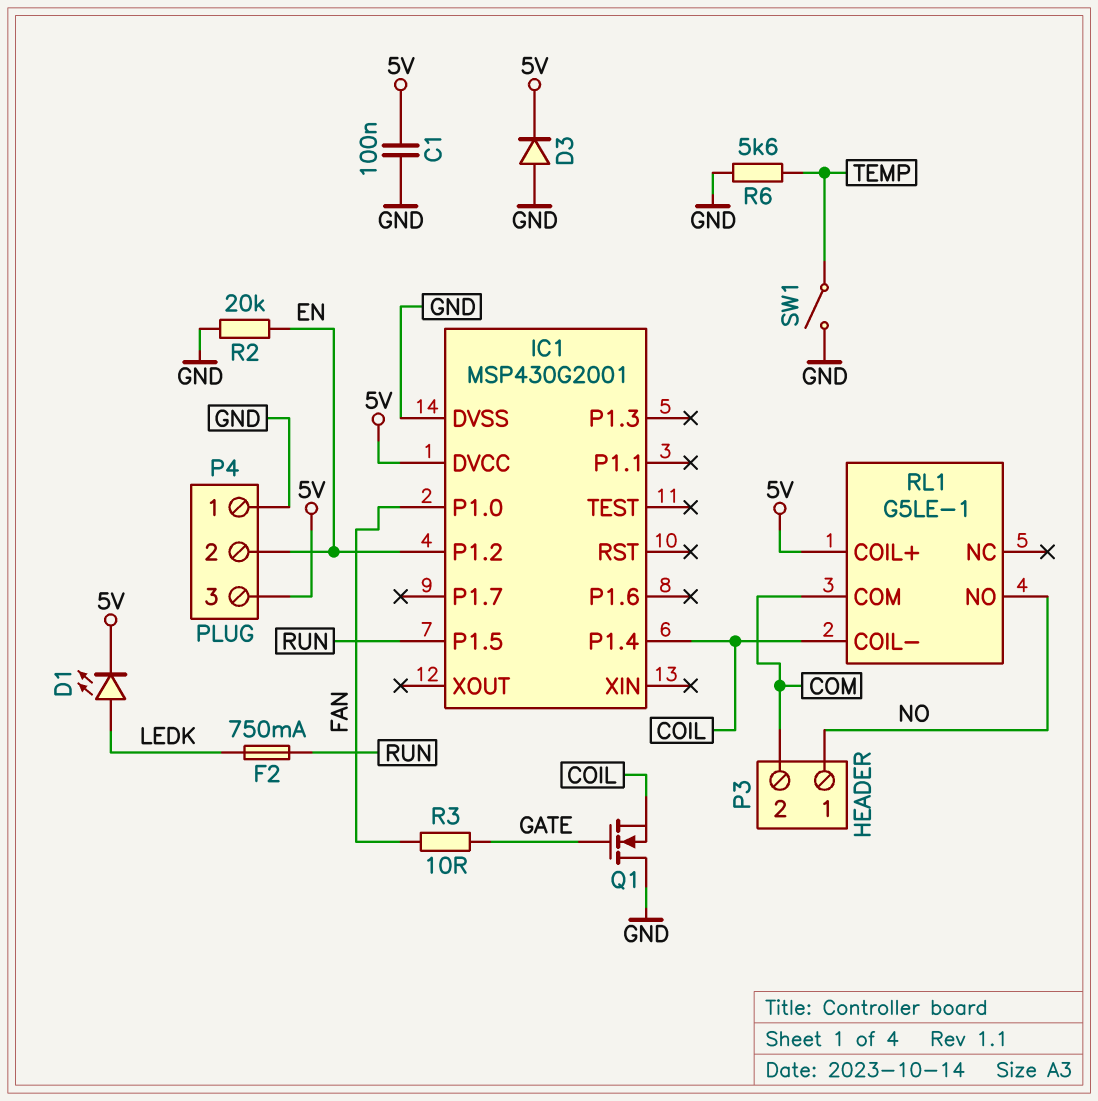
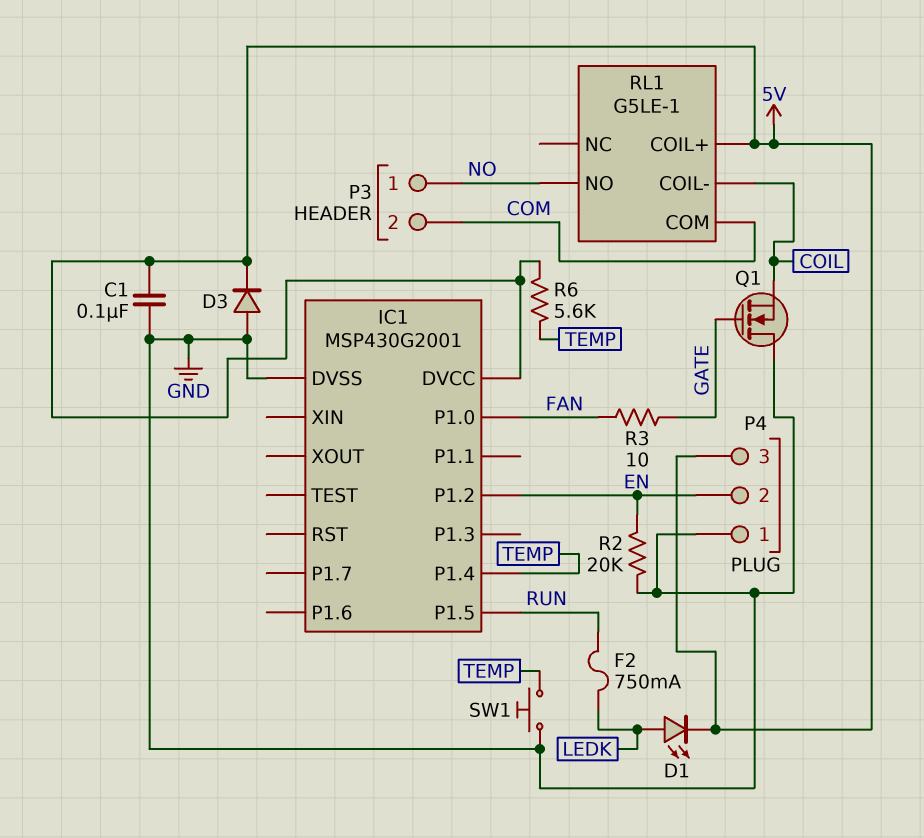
IC1 pin P1.4: COIL -> TEMP
R6: 5.6k (GND, TEMP) -> 5.6k (5V, TEMP)
SW1: switch (GND, TEMP) -> button (GND, TEMP)

